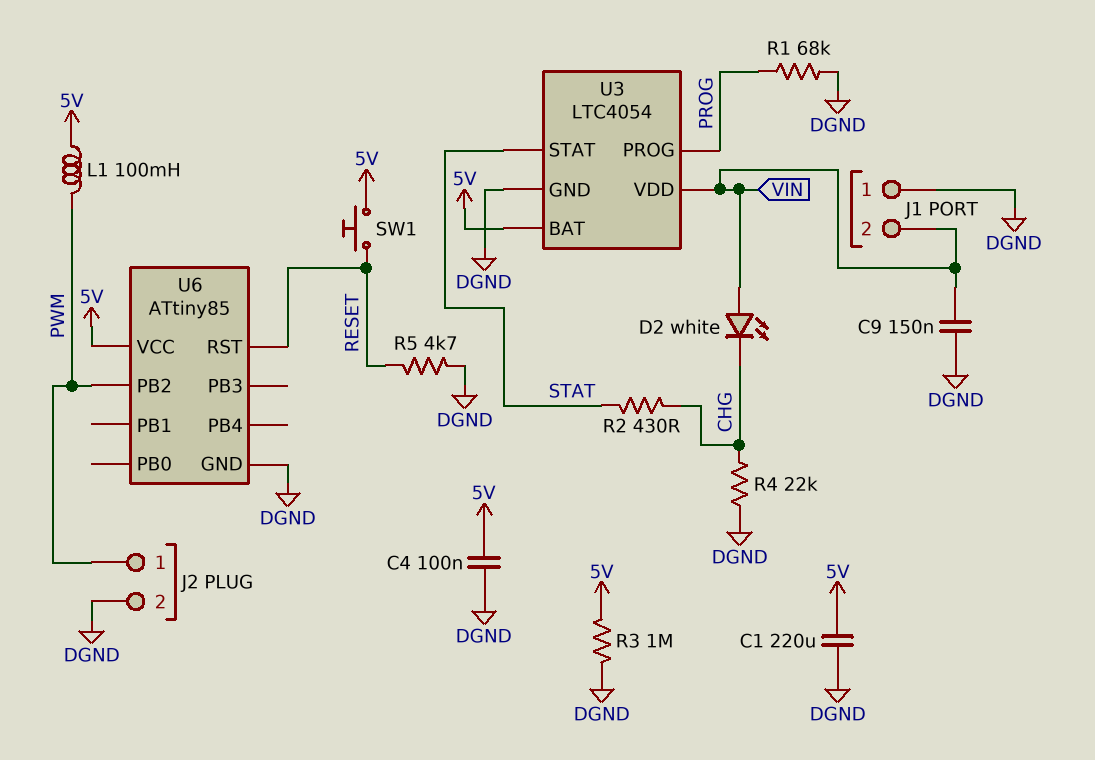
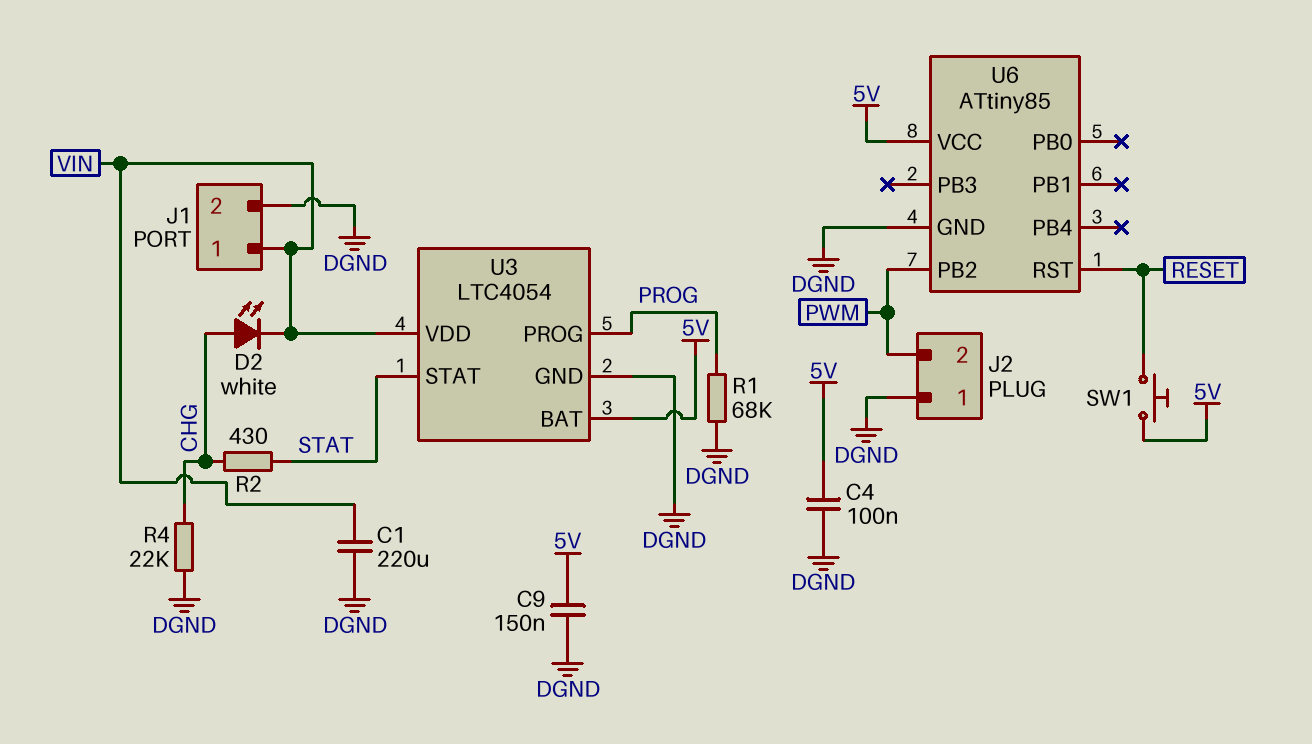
C1: 220uF (5V, DGND) -> 220uF (DGND, VIN)
C9: 150nF (DGND, VIN) -> 150nF (5V, DGND)
D2: LED white (A VIN, K CHG) -> LED white (A CHG, K VIN)
J1 pin 1: DGND -> VIN
J1 pin 2: VIN -> DGND
J2 pin 1: PWM -> DGND
J2 pin 2: DGND -> PWM
L1: 100mH (5V, PWM) -> none
R3: 1M (5V, DGND) -> none
R5: 4.7k (DGND, RESET) -> none

